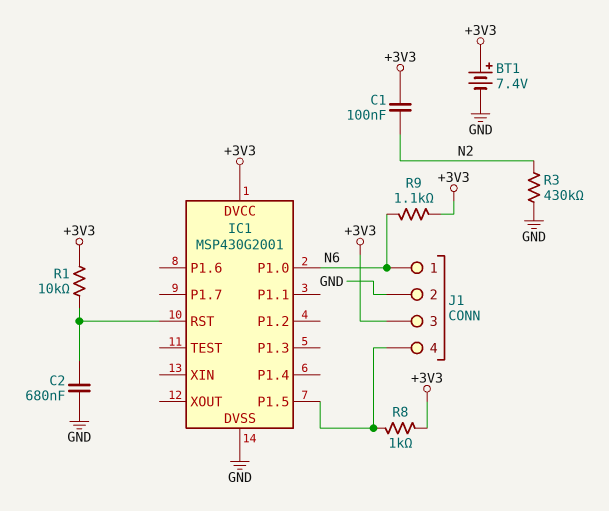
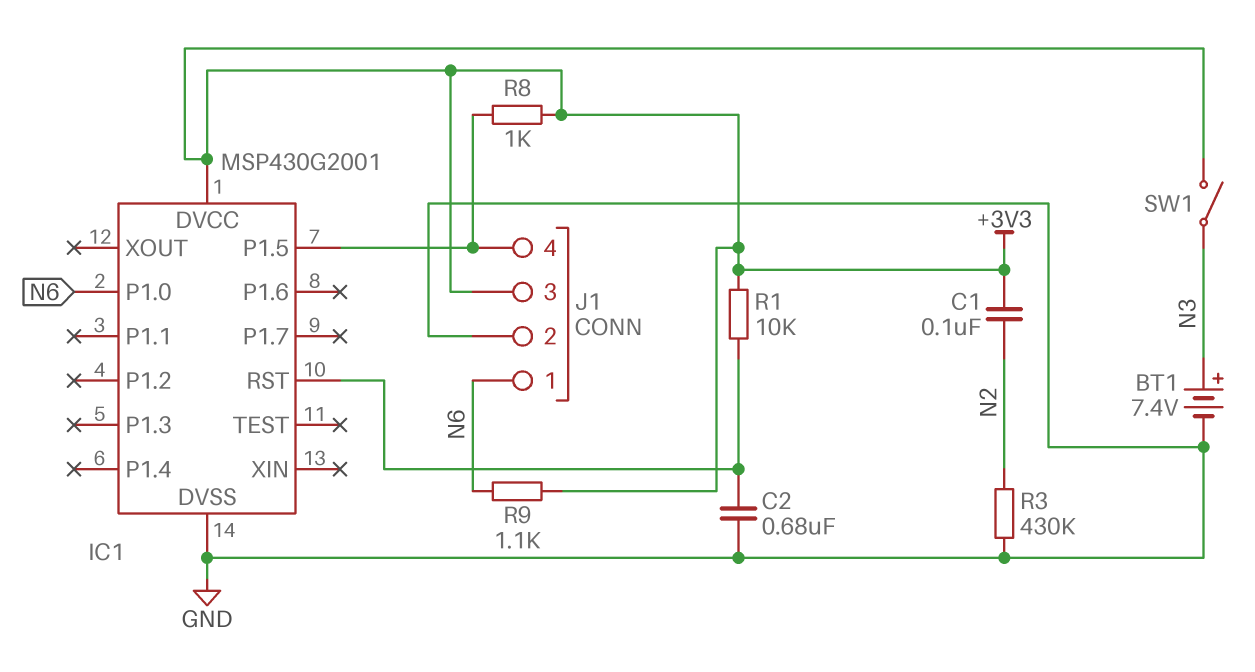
BT1: 7.4V (plus +3V3, minus GND) -> 7.4V (plus N3, minus GND)
SW1: none -> switch (+3V3, N3)

